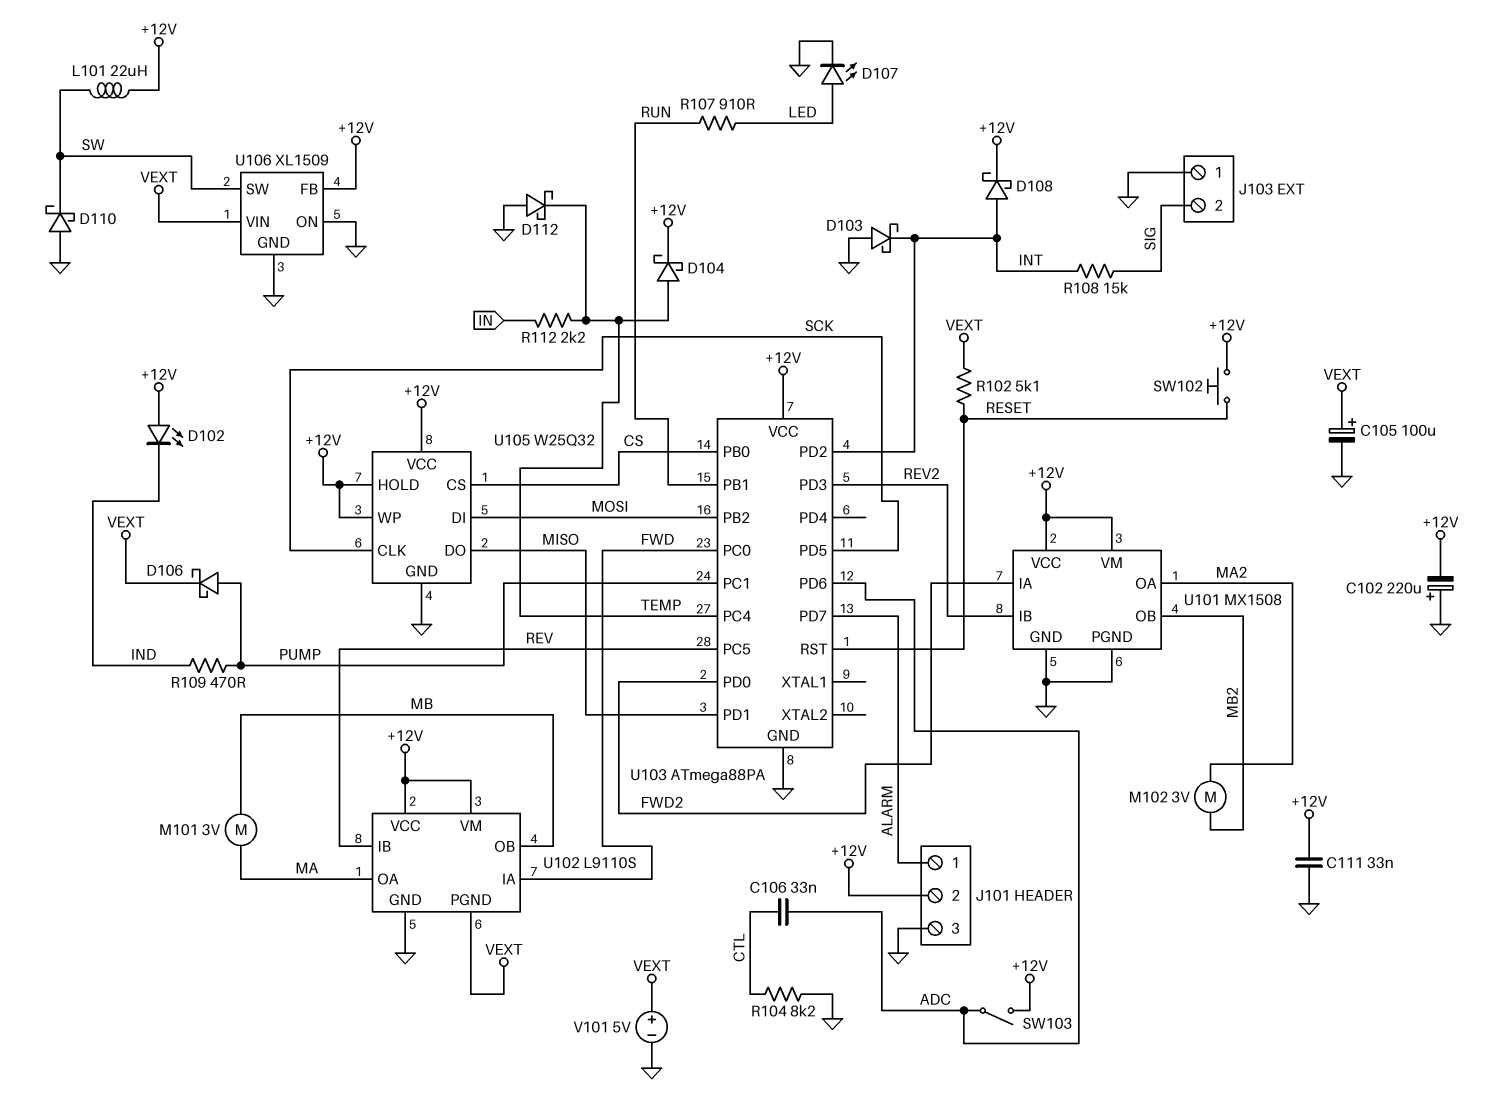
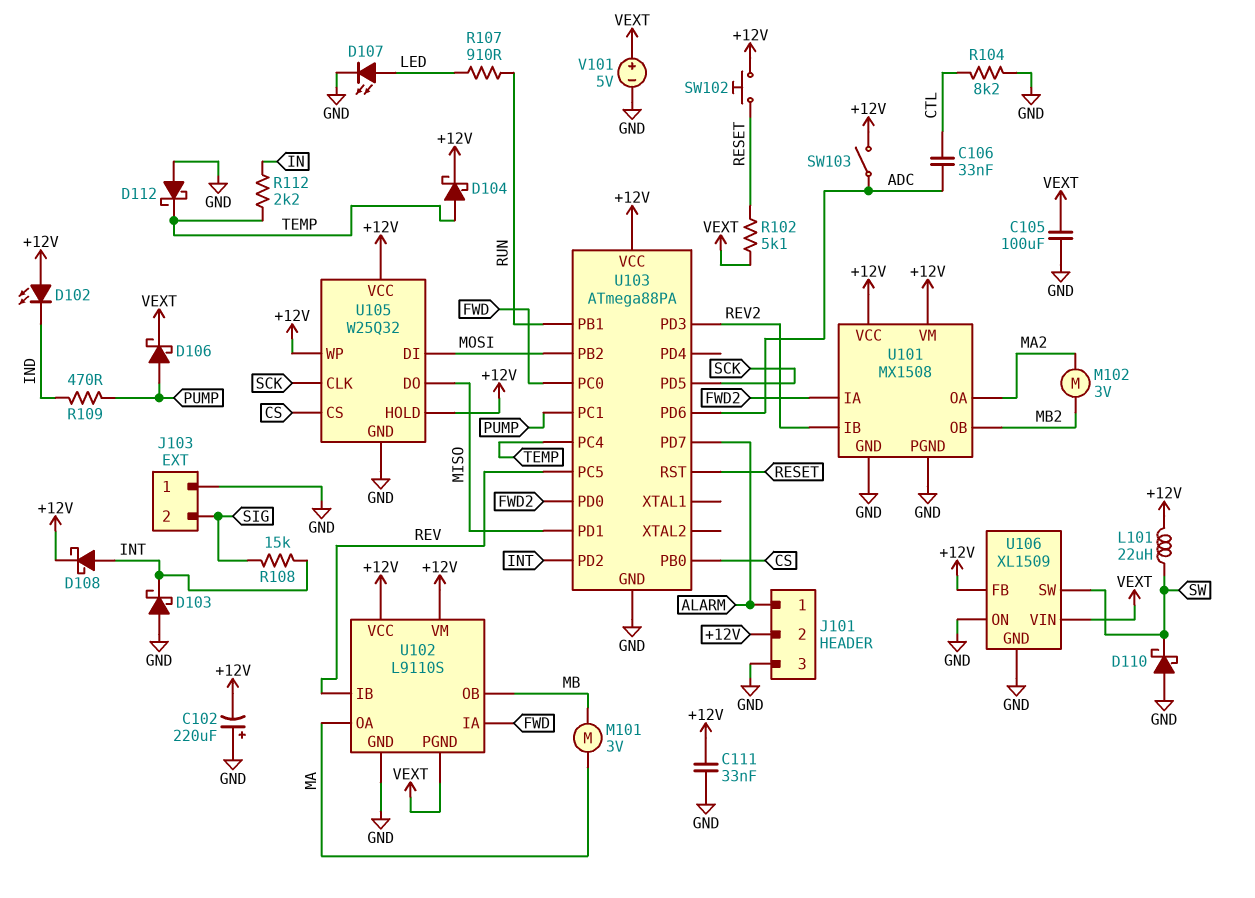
C105: 100uF (plus VEXT, minus GND) -> 100uF (GND, VEXT)

